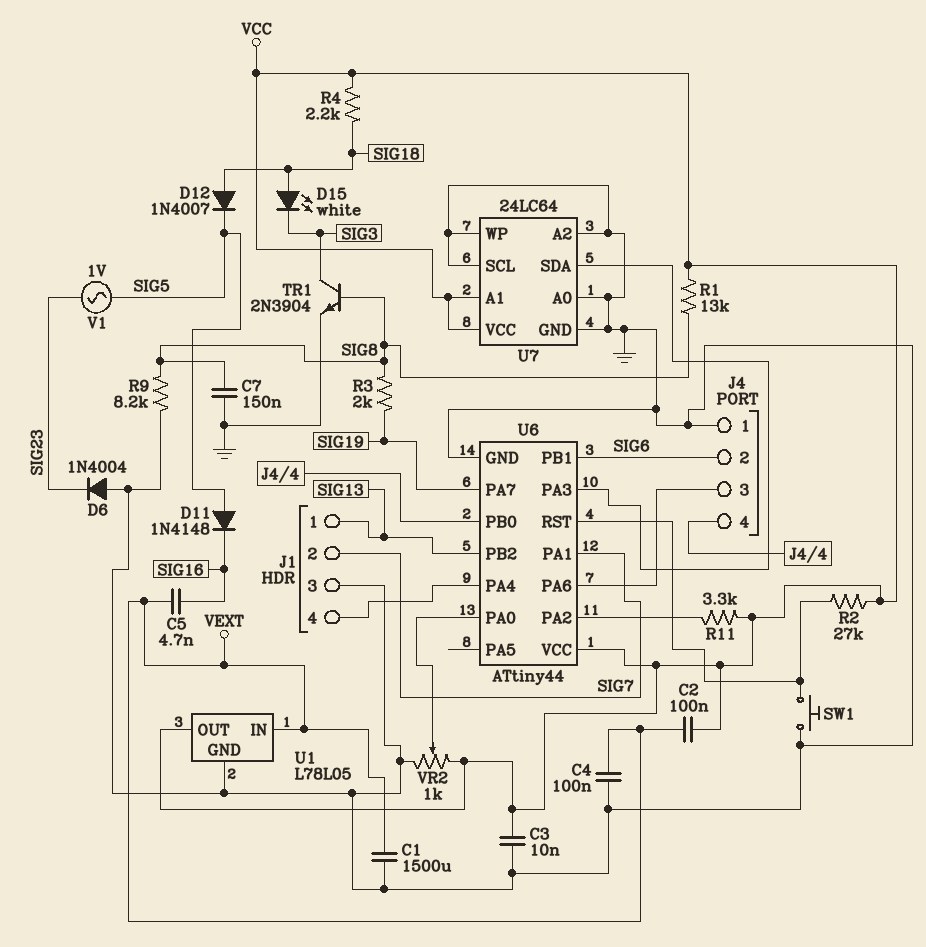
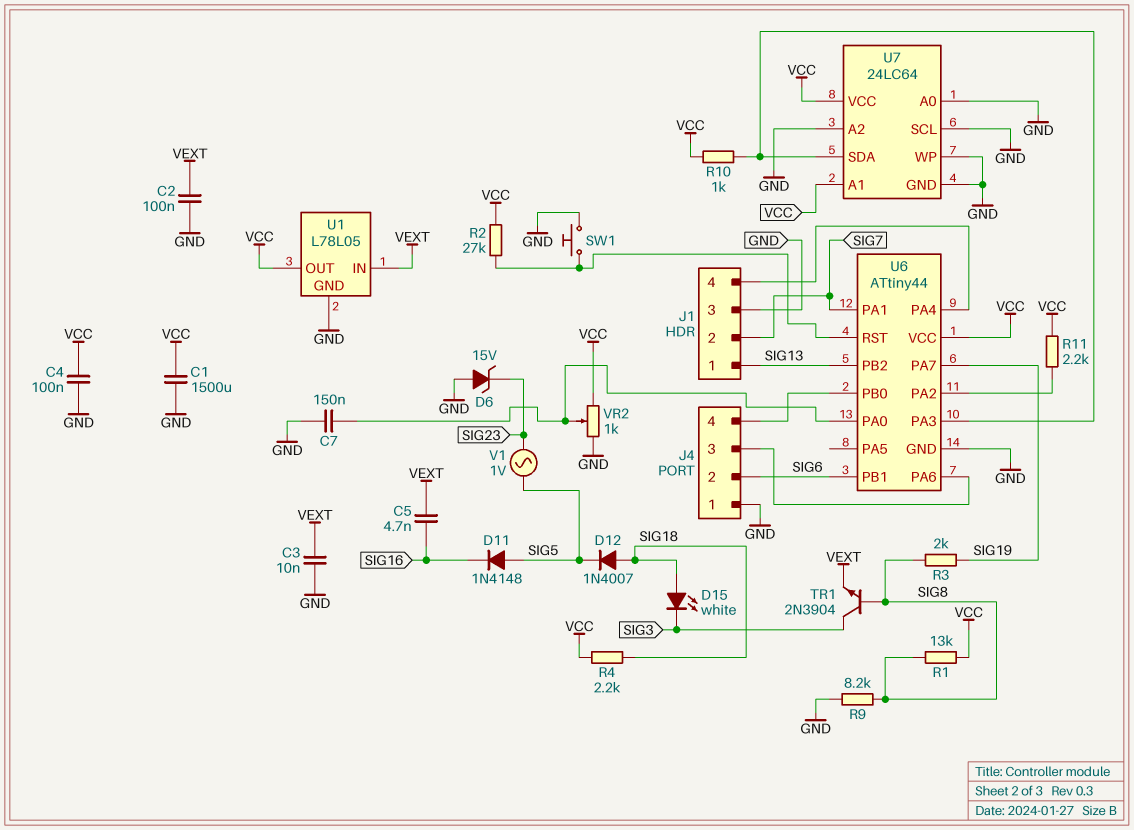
C1: 1500uF (GND, VEXT) -> 1500uF (GND, VCC)
C2: 100nF (VCC, VEXT) -> 100nF (GND, VEXT)
C3: 10nF (GND, VCC) -> 10nF (GND, VEXT)
C4: 100nF (GND, VEXT) -> 100nF (GND, VCC)
C7: 150nF (GND, SIG8) -> 150nF (GND, U6/PA0)
D6: diode 1N4004 (A GND, K SIG23) -> zener 15V (A GND, K SIG23)
R10: none -> 1k (U6/PA3, VCC)
R11: 3.3k (U6/PA2, VCC) -> 2.2k (U6/PA2, VCC)
TR1: NPN 2N3904 (B SIG8, C SIG3, E GND) -> NPN 2N3904 (B SIG8, C SIG3, E VEXT)

